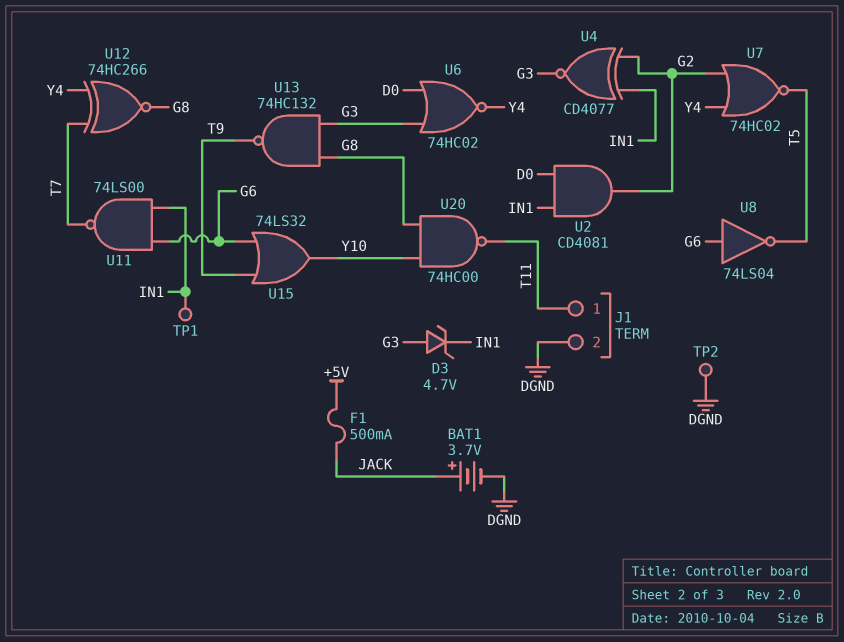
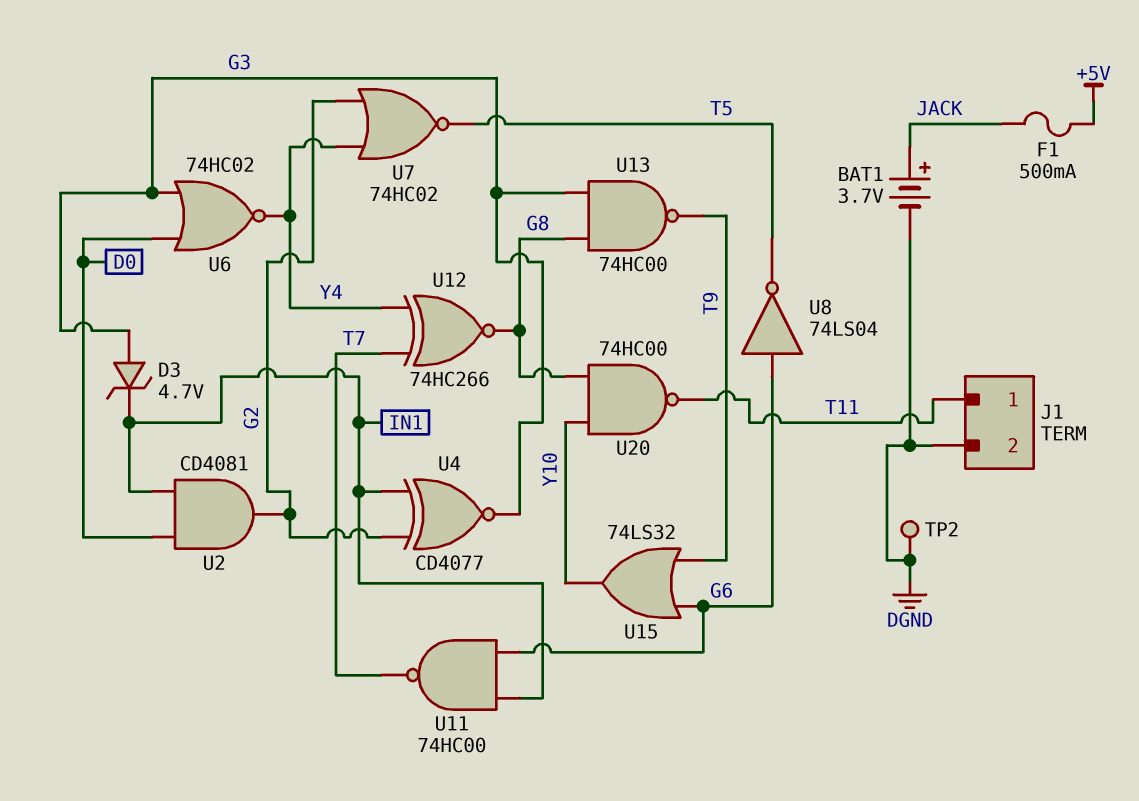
TP1: test point (IN1) -> none
U11: NAND 74LS00 (in G6, in IN1, out T7) -> NAND 74HC00 (in G6, in IN1, out T7)
U13: NAND 74HC132 (in G3, in G8, out T9) -> NAND 74HC00 (in G3, in G8, out T9)

